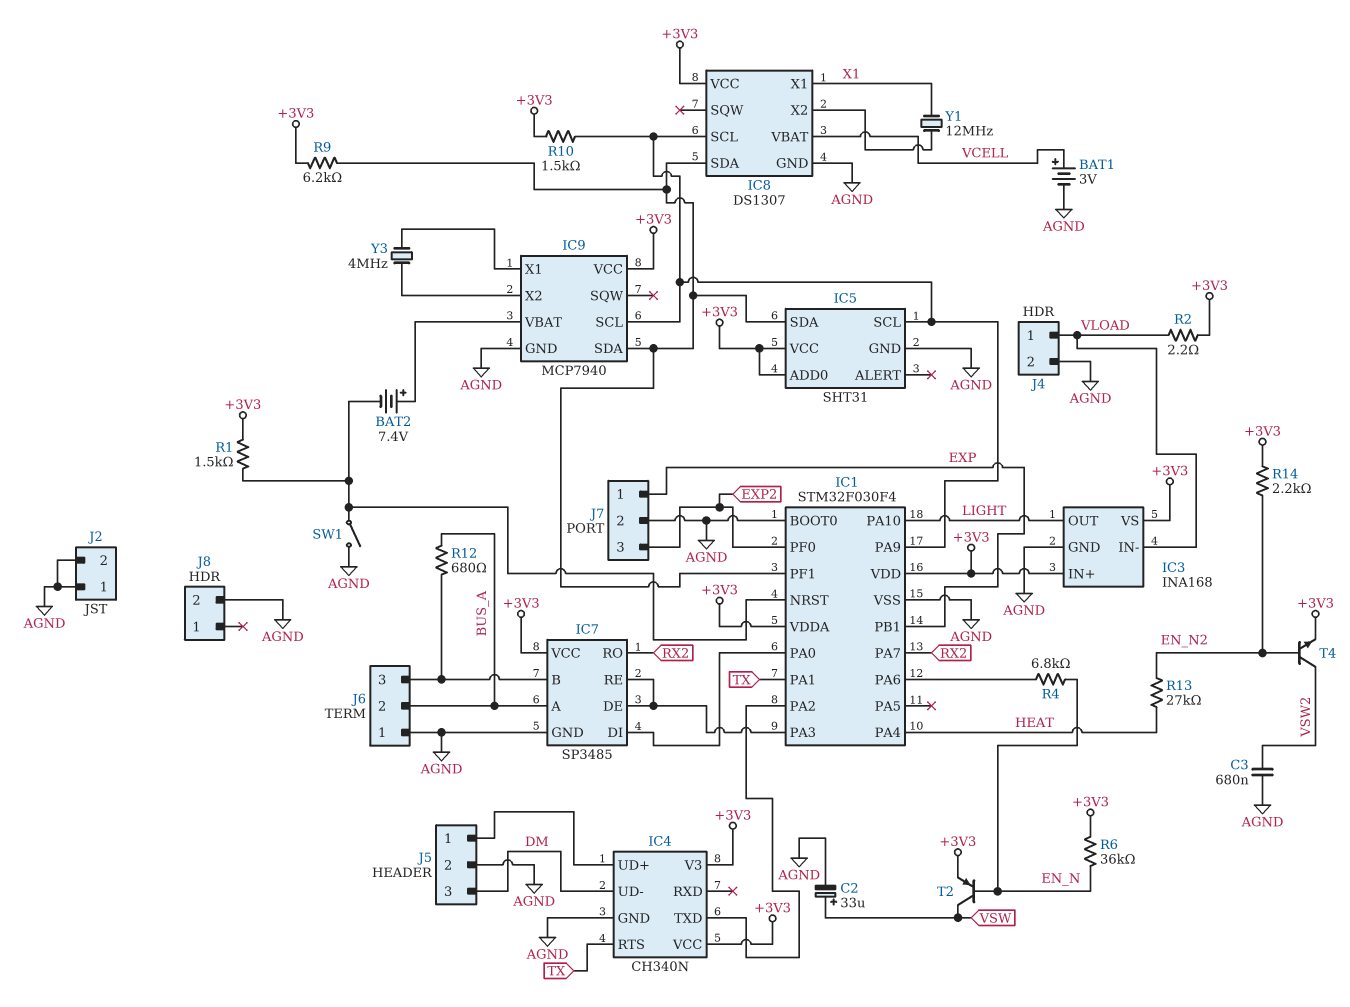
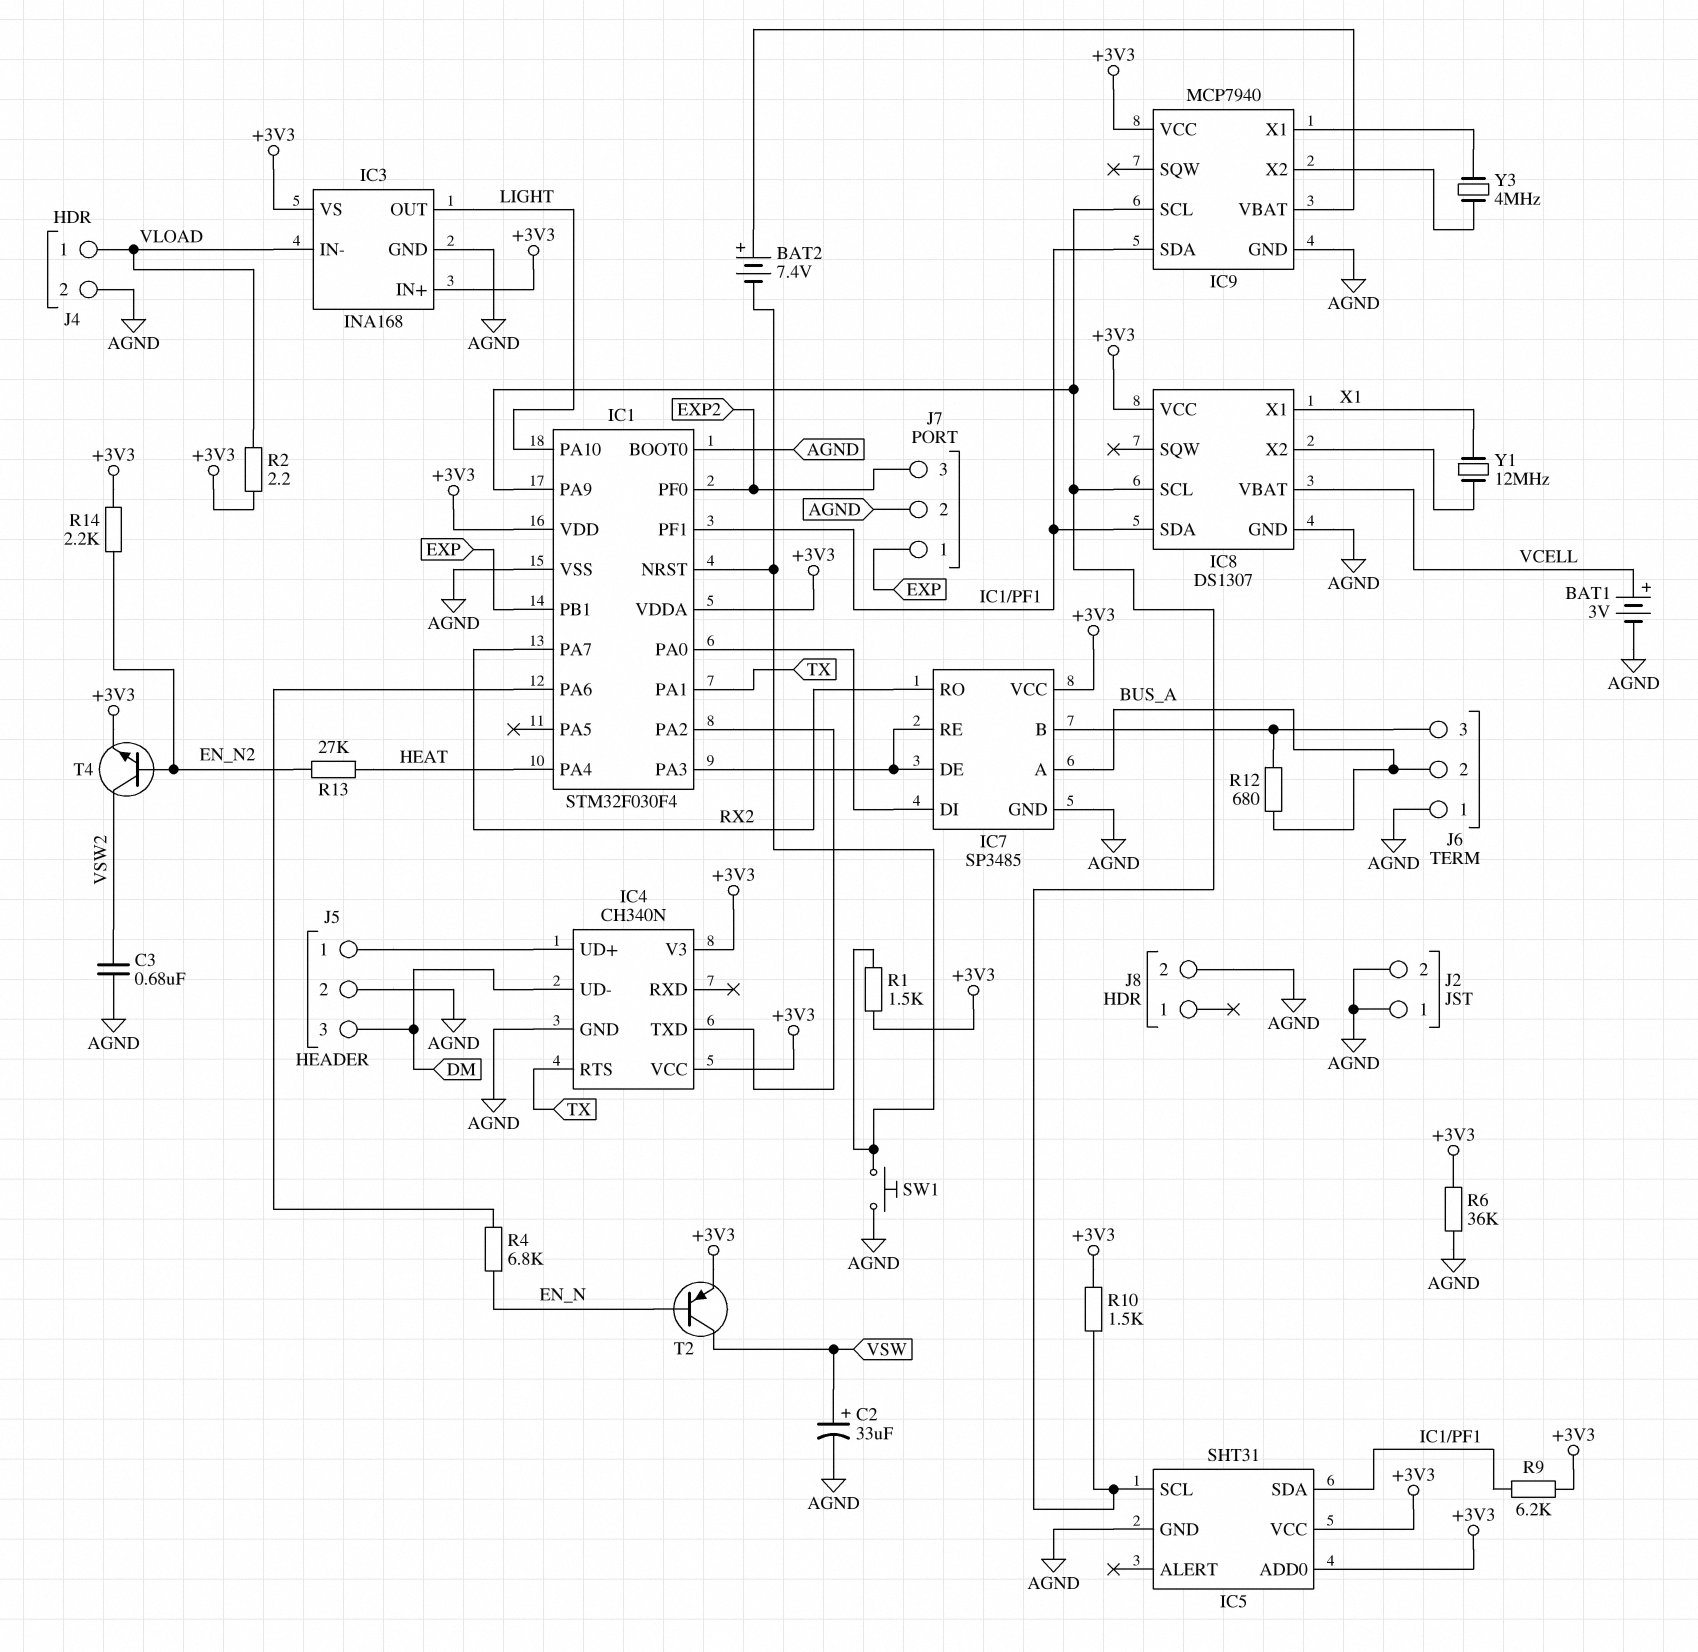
R6: 36k (+3V3, EN_N) -> 36k (+3V3, AGND)
SW1: switch (AGND, IC1/NRST) -> button (AGND, IC1/NRST)

